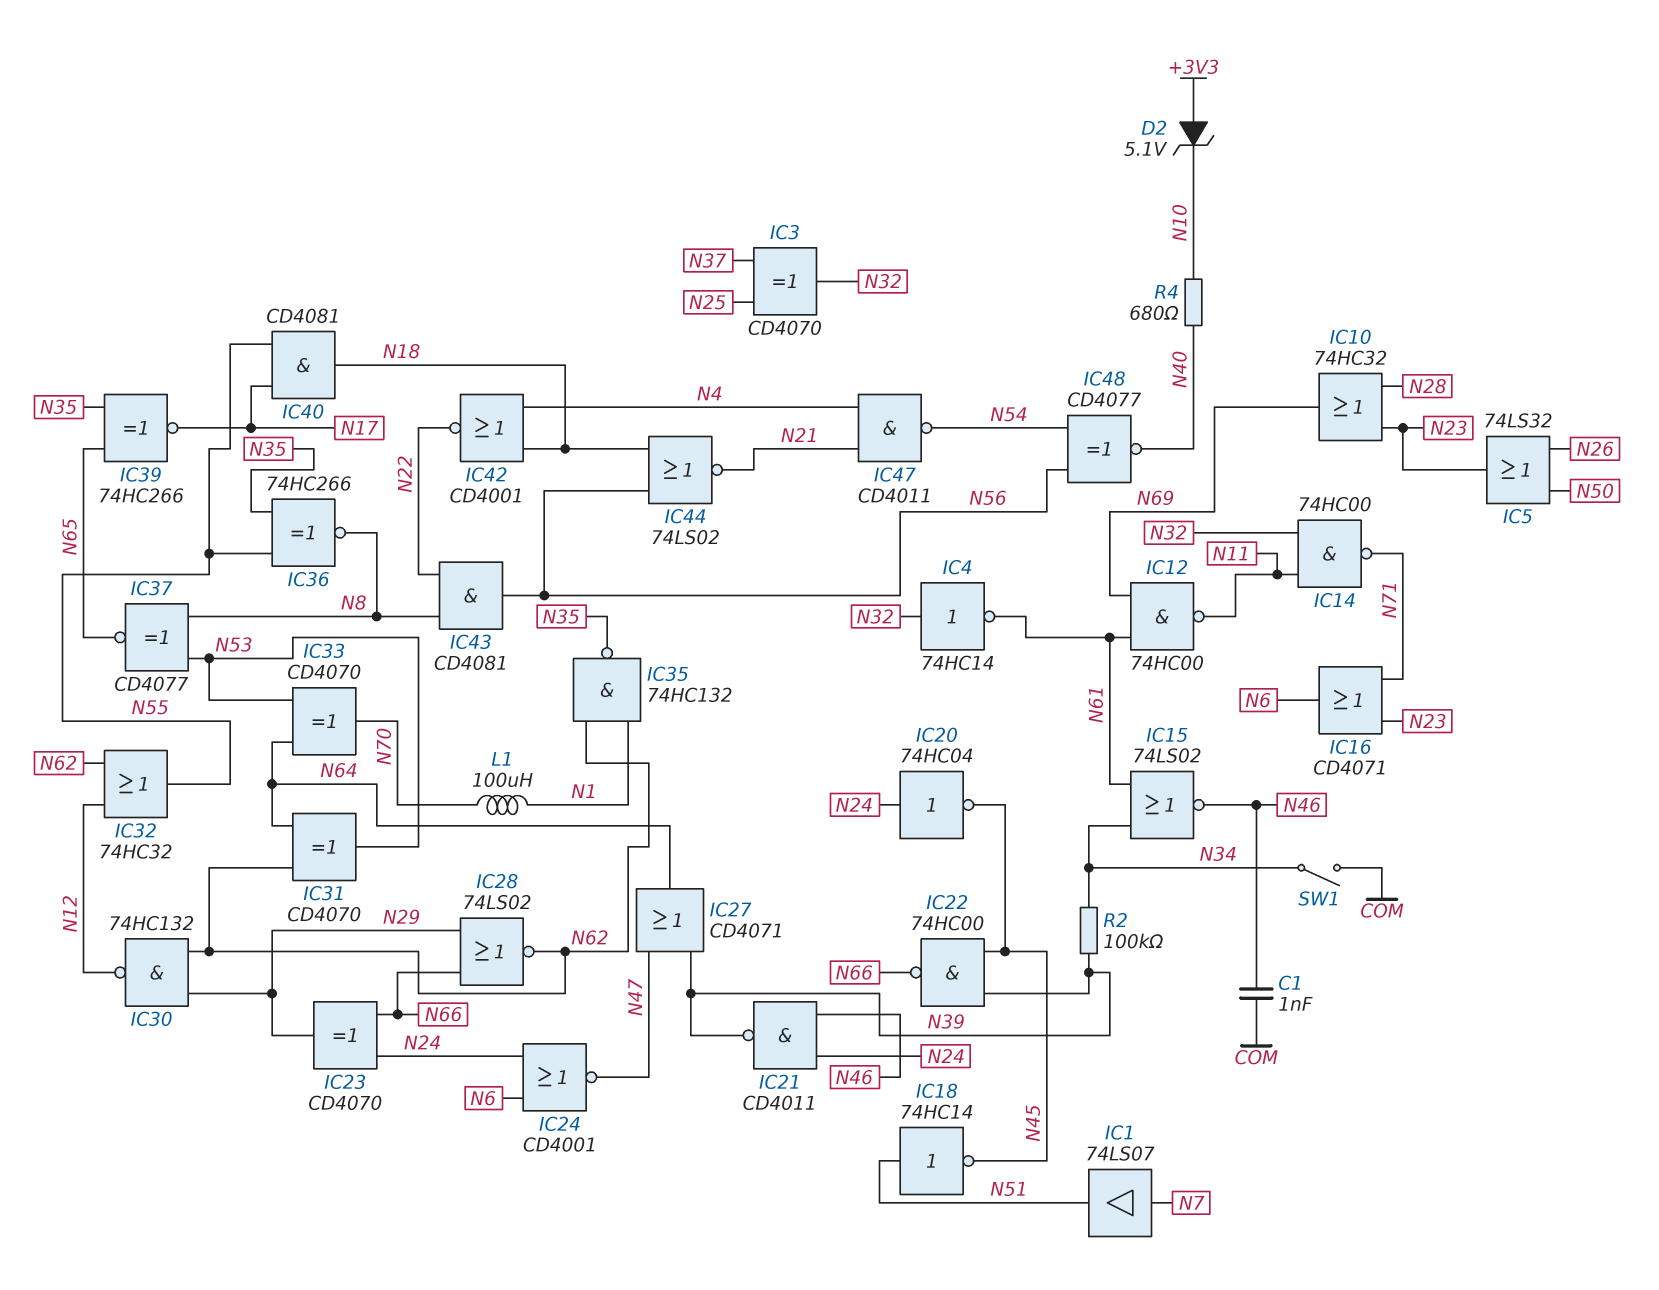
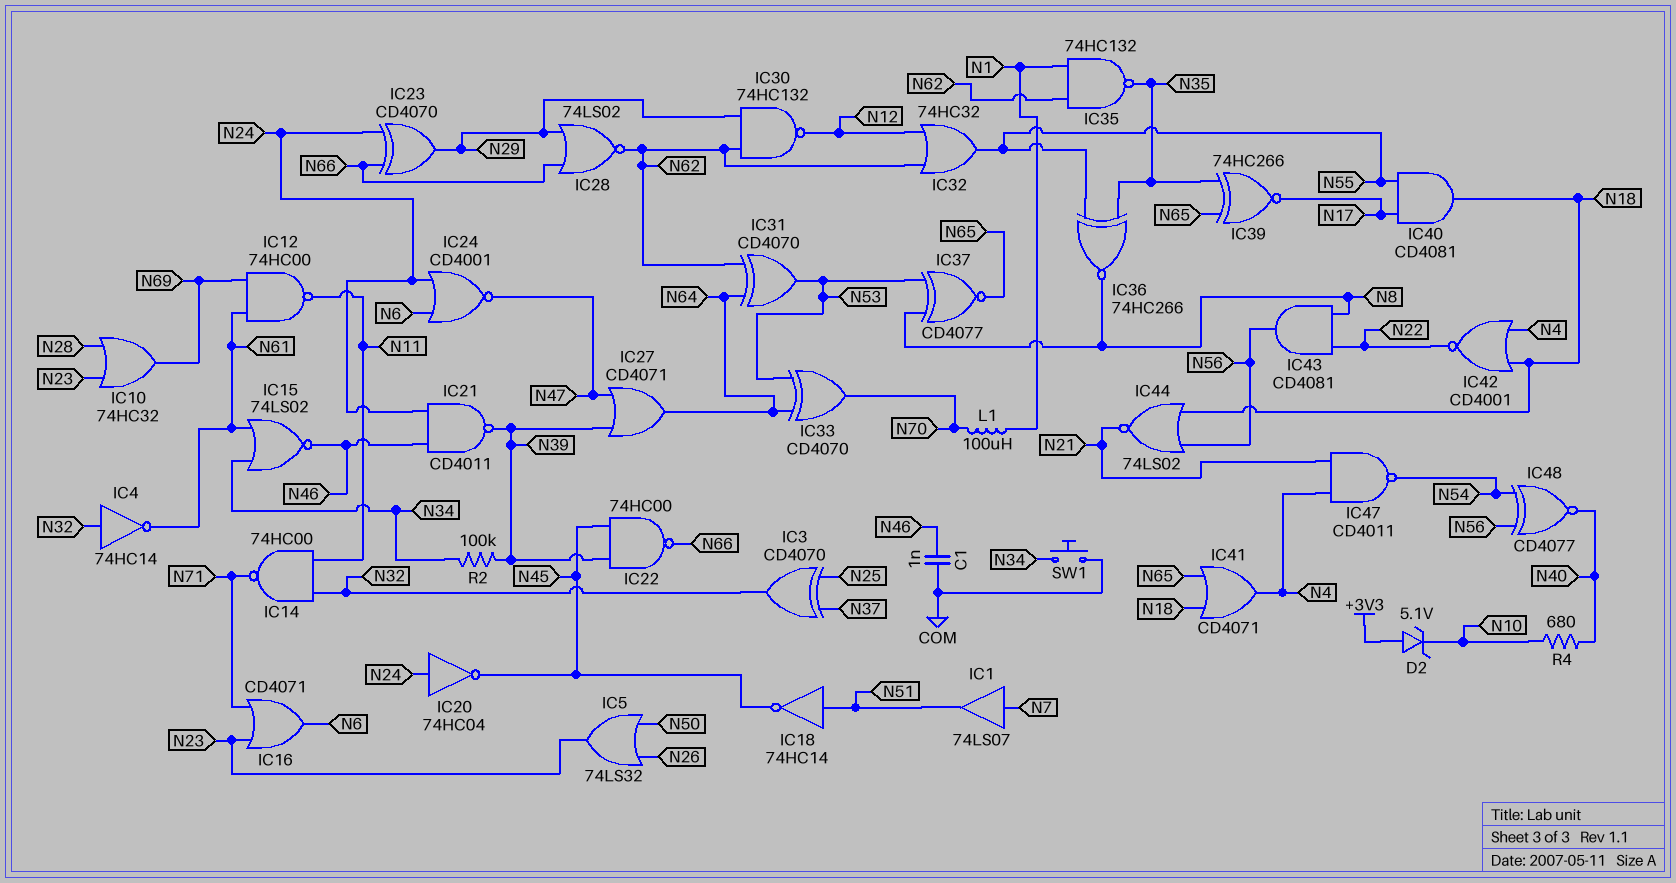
IC41: none -> OR CD4071 (in N18, in N65, out N4)
SW1: switch (COM, N34) -> button (COM, N34)

